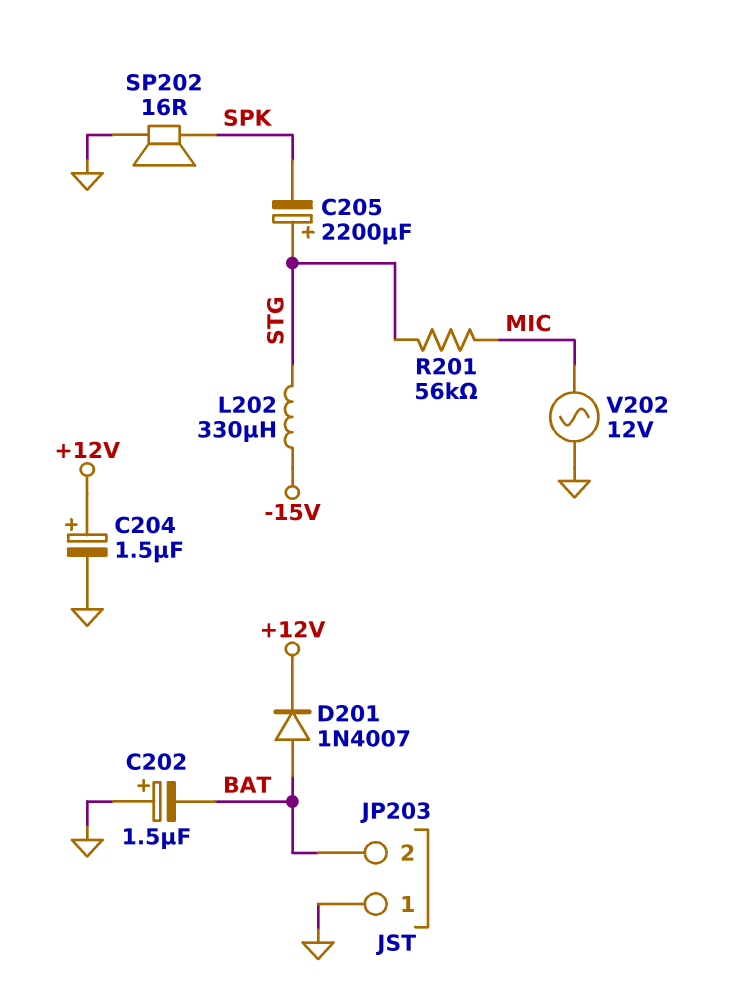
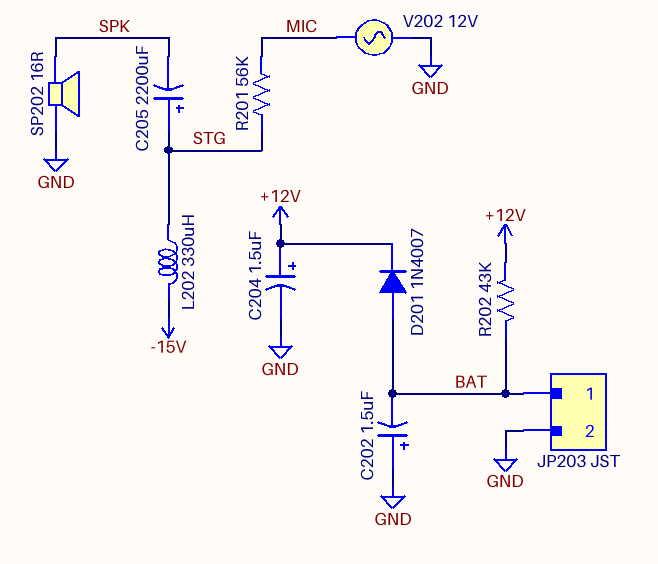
JP203 pin 1: GND -> BAT
JP203 pin 2: BAT -> GND
R202: none -> 43k (+12V, BAT)

